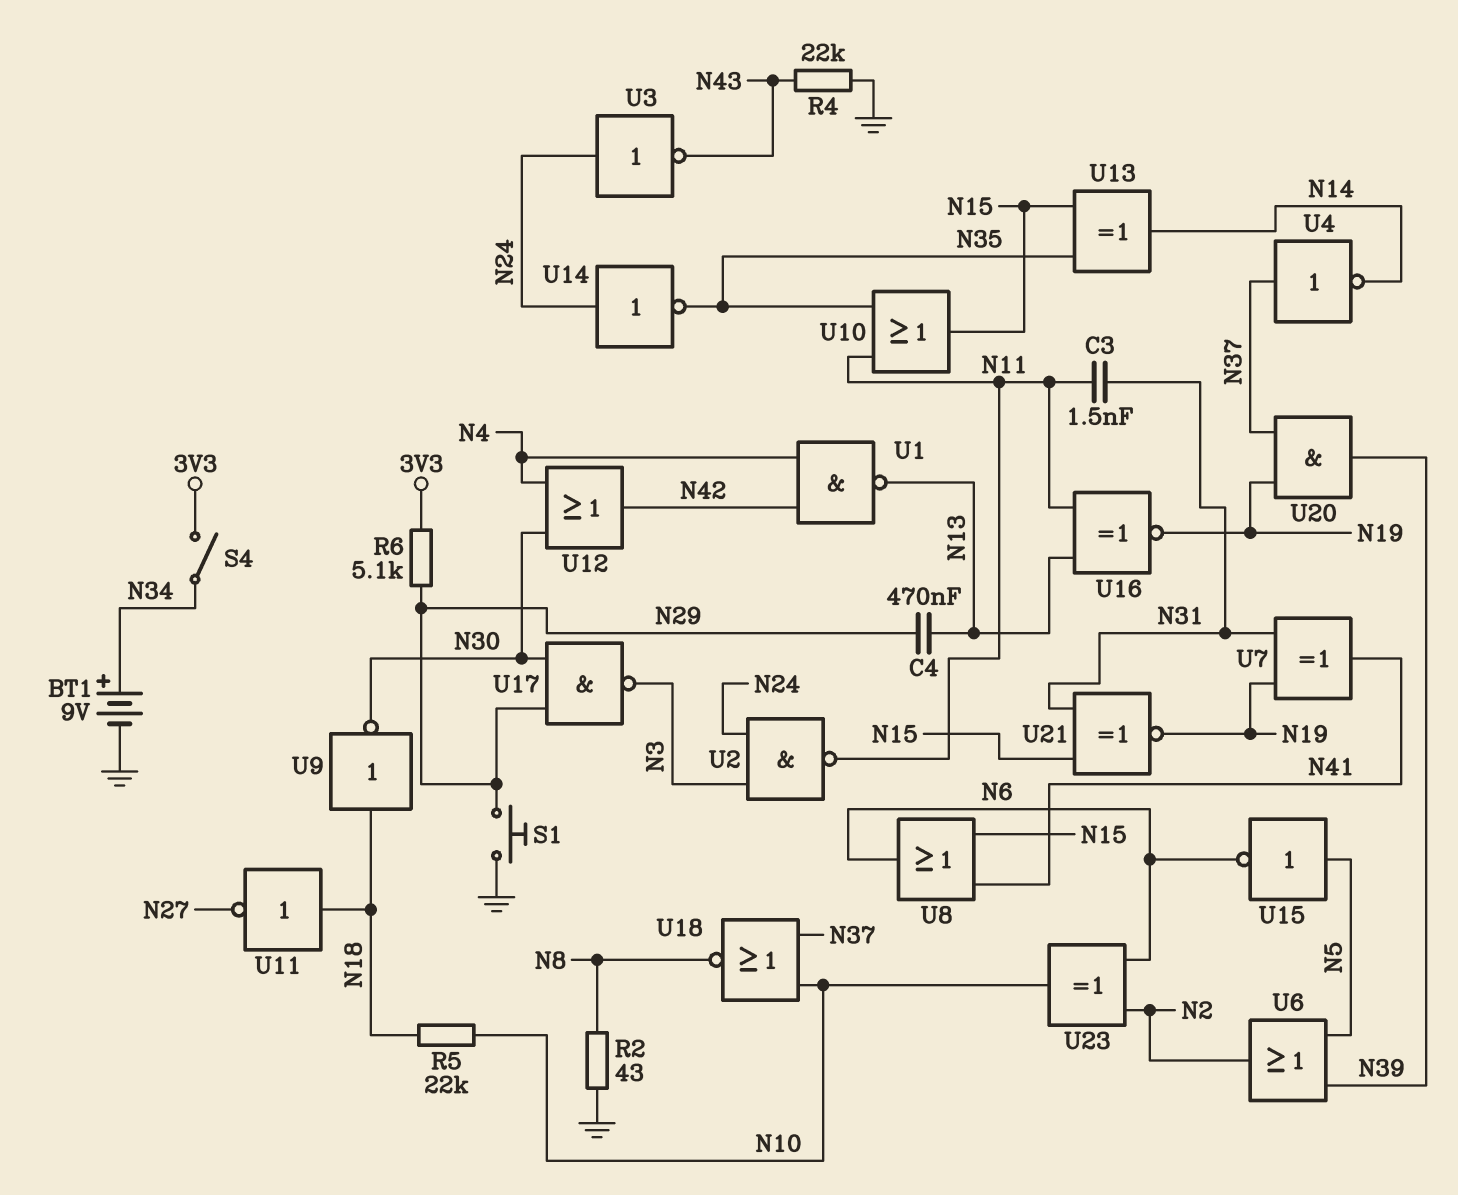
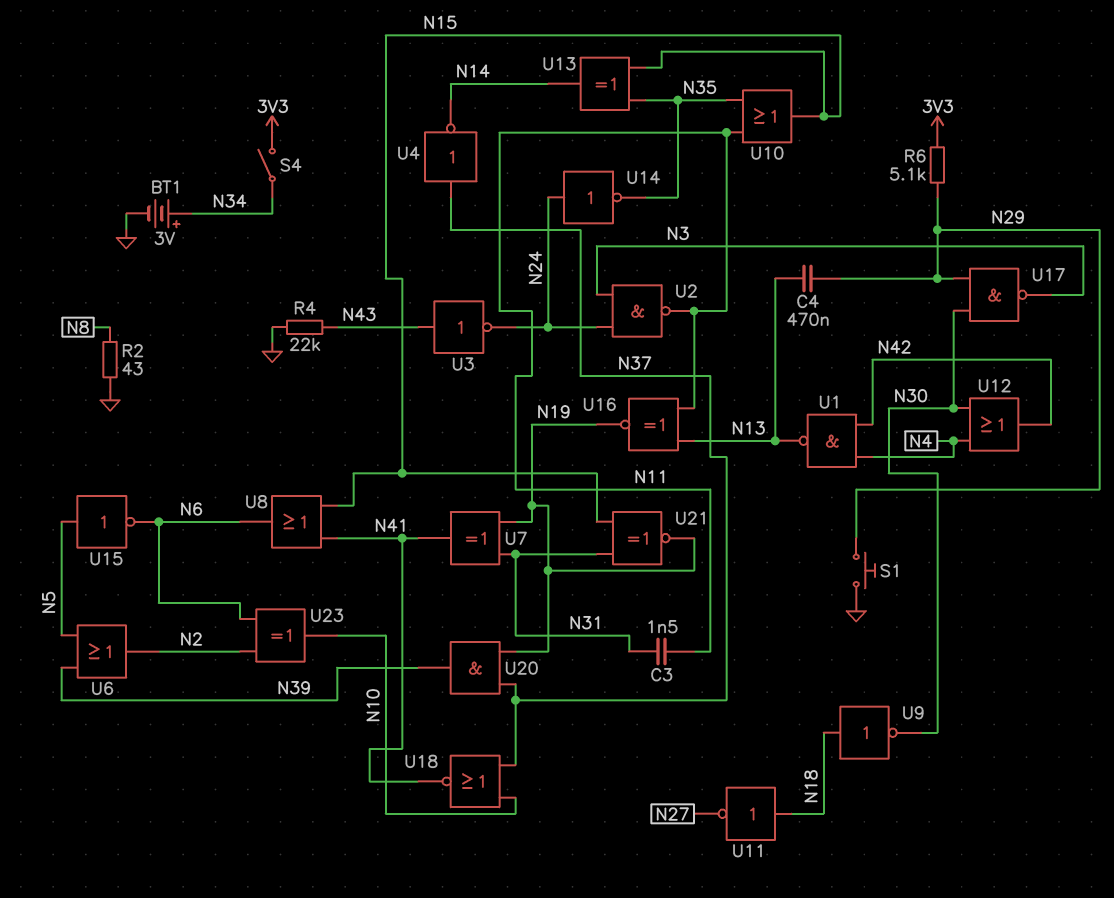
BT1: 9V (plus N34, minus GND) -> 3V (plus N34, minus GND)
R5: 22k (N10, N18) -> none
U3: NOT (in N24, out N43) -> NOT (in N43, out N24)
U18: NOR (in N10, in N37, out N8) -> NOR (in N10, in N37, out N41)

